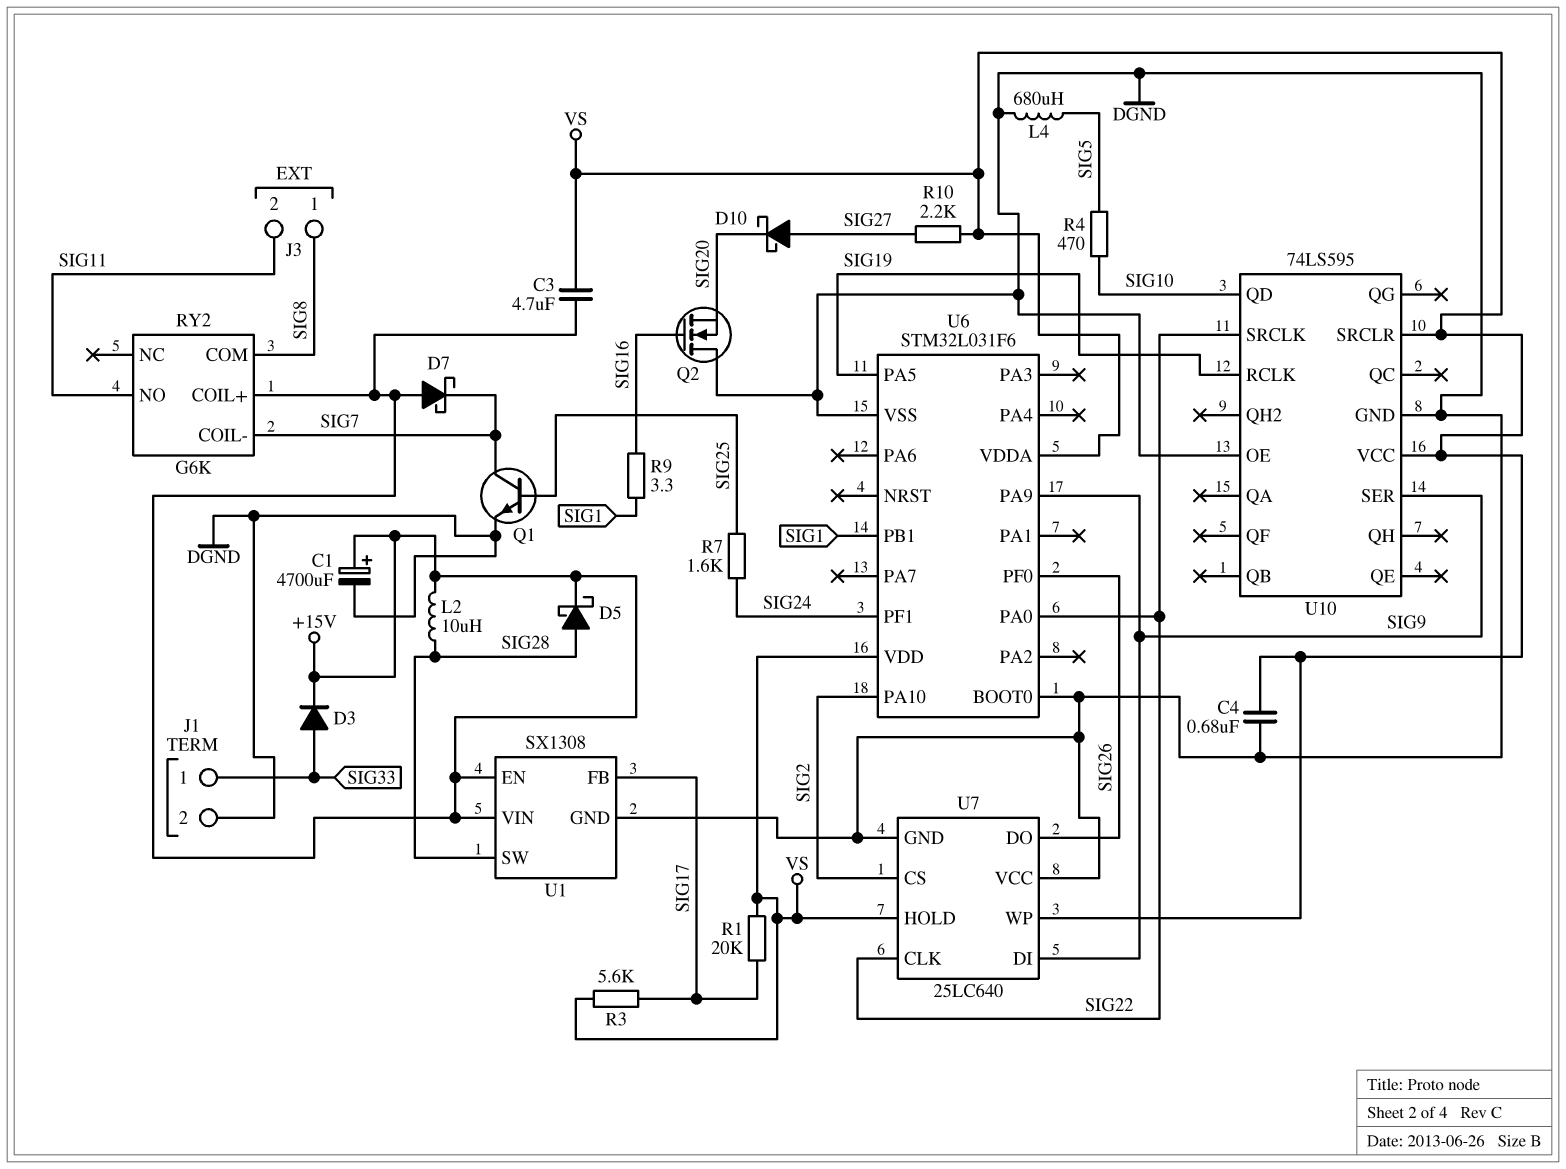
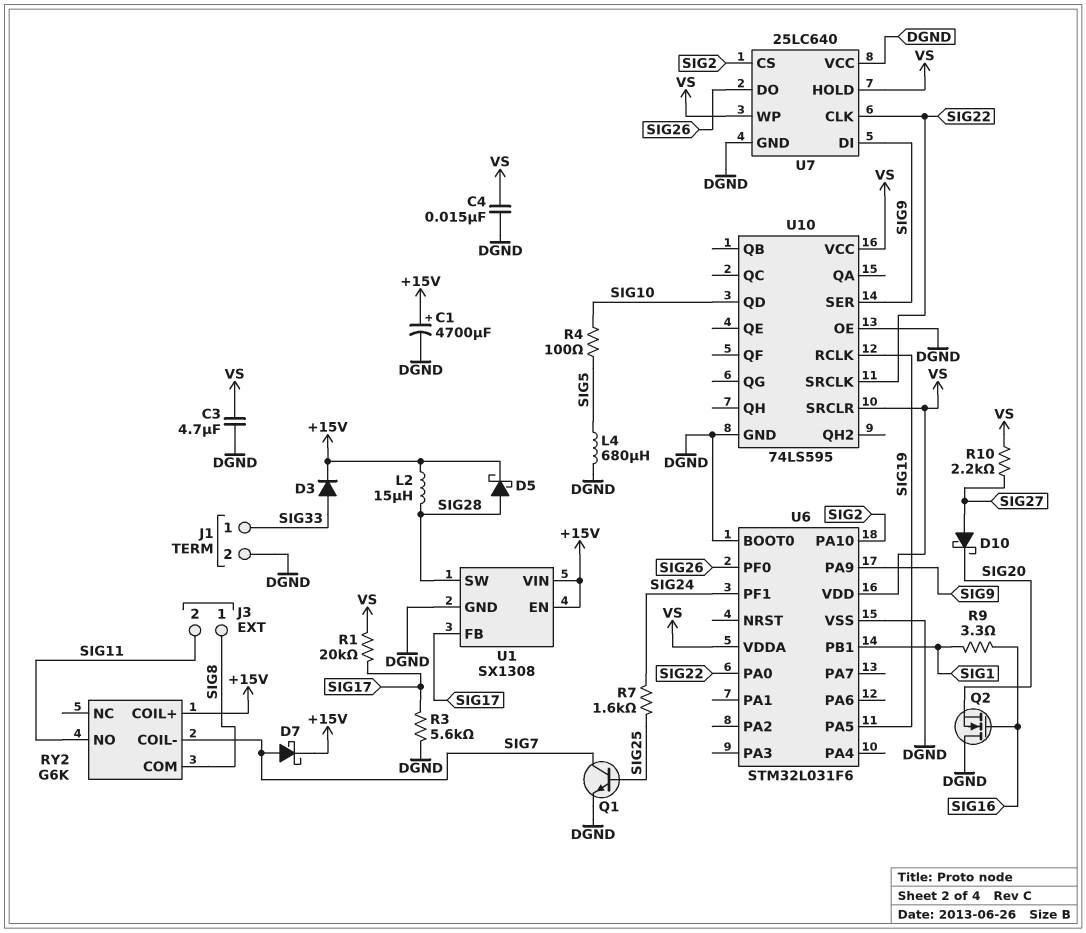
C3: 4.7uF (+15V, VS) -> 4.7uF (DGND, VS)
C4: 680nF (DGND, VS) -> 15nF (DGND, VS)
D7: schottky (A +15V, K SIG7) -> schottky (A SIG7, K +15V)
L2: 10uH (+15V, SIG28) -> 15uH (+15V, SIG28)
R3: 5.6k (SIG17, VS) -> 5.6k (DGND, SIG17)
R4: 470 (SIG5, SIG10) -> 100 (SIG5, SIG10)

